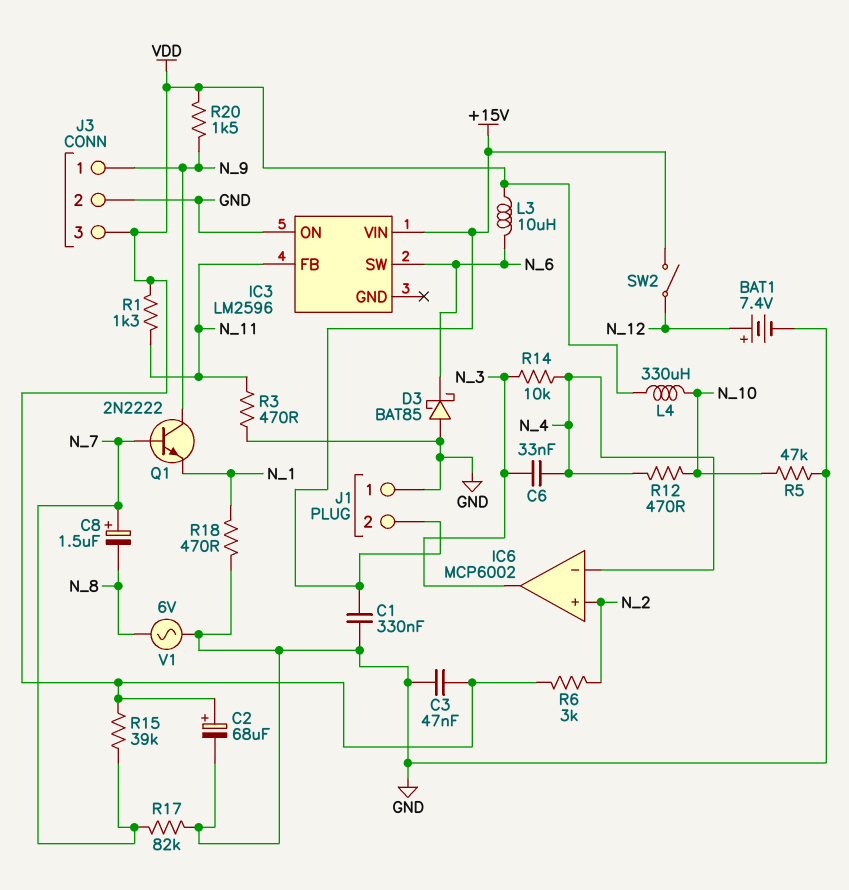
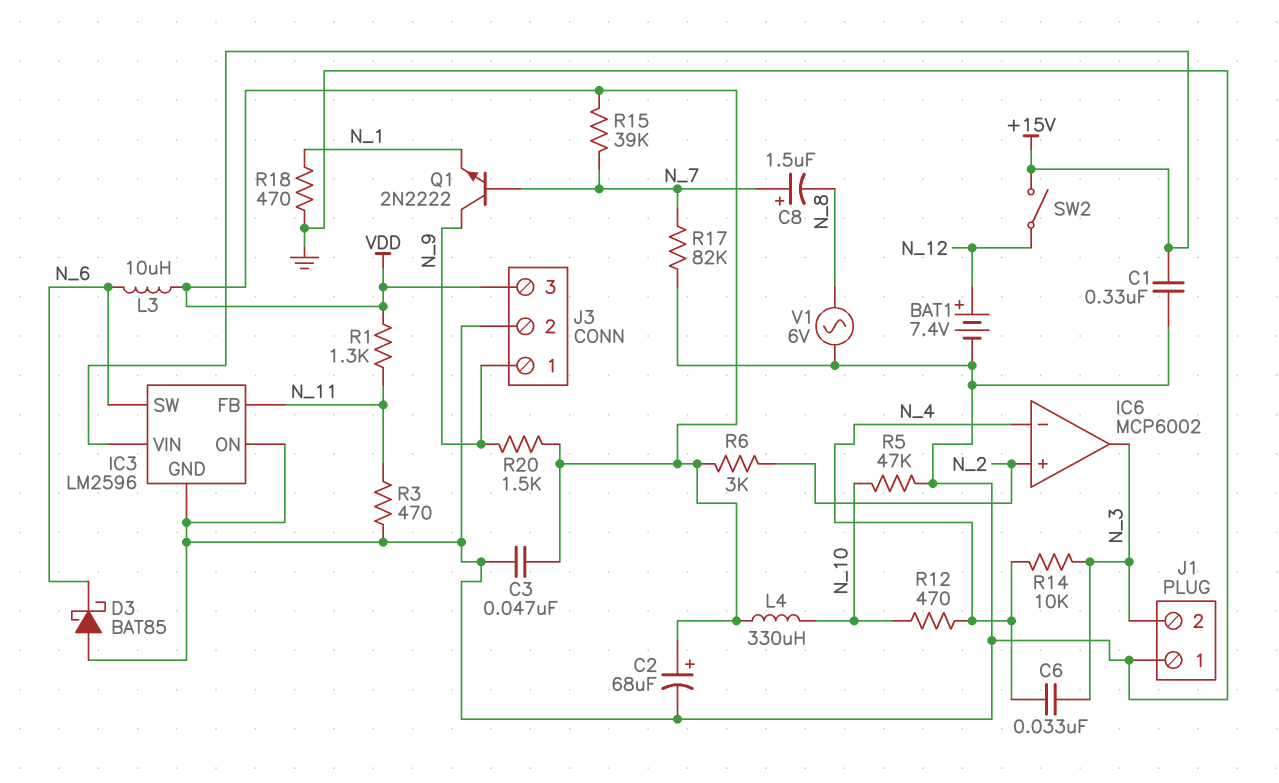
IC3 pin GND: none -> GND
J1 pin 2: +15V -> N_3

